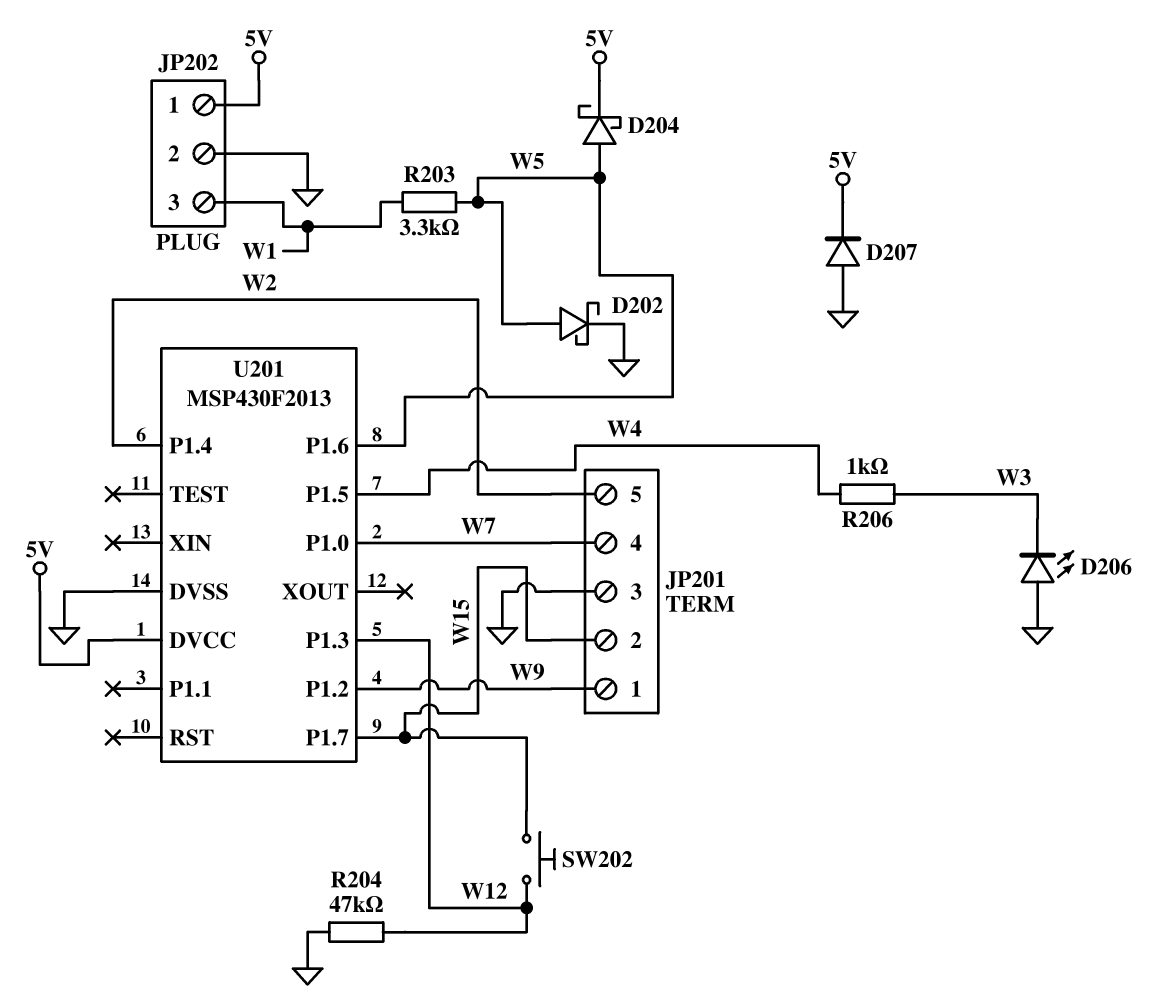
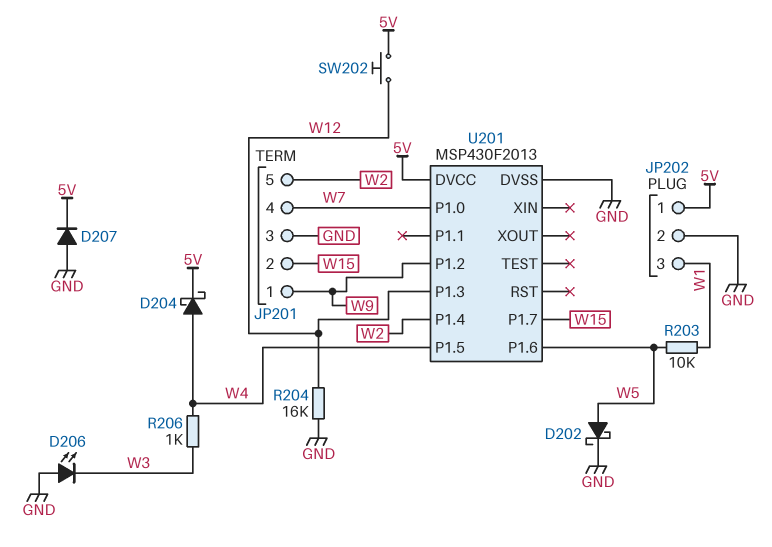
D204: schottky (A W5, K 5V) -> schottky (A W4, K 5V)
R203: 3.3k (W1, W5) -> 10k (W1, W5)
R204: 47k (GND, W12) -> 16k (GND, W12)
SW202: button (W12, W15) -> button (5V, W12)

